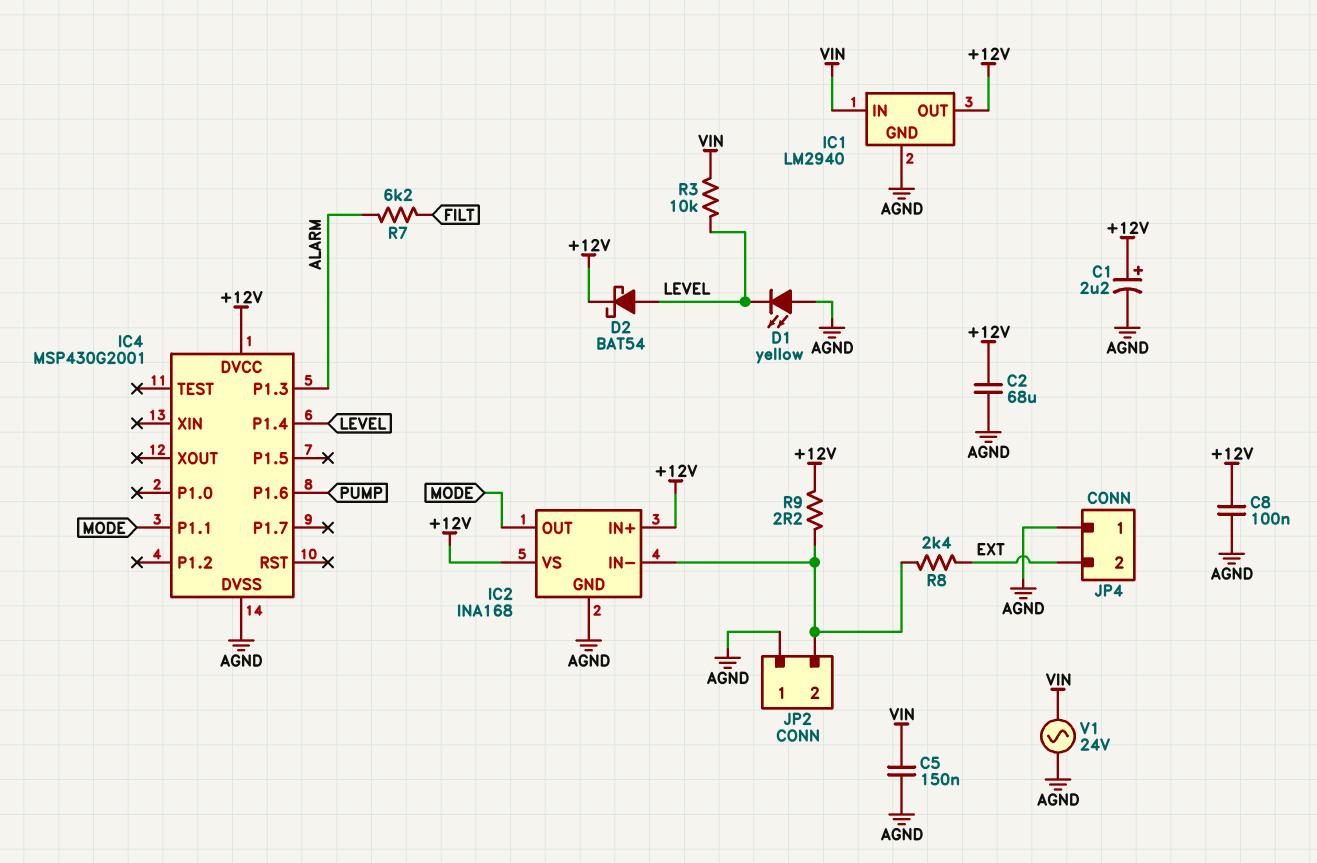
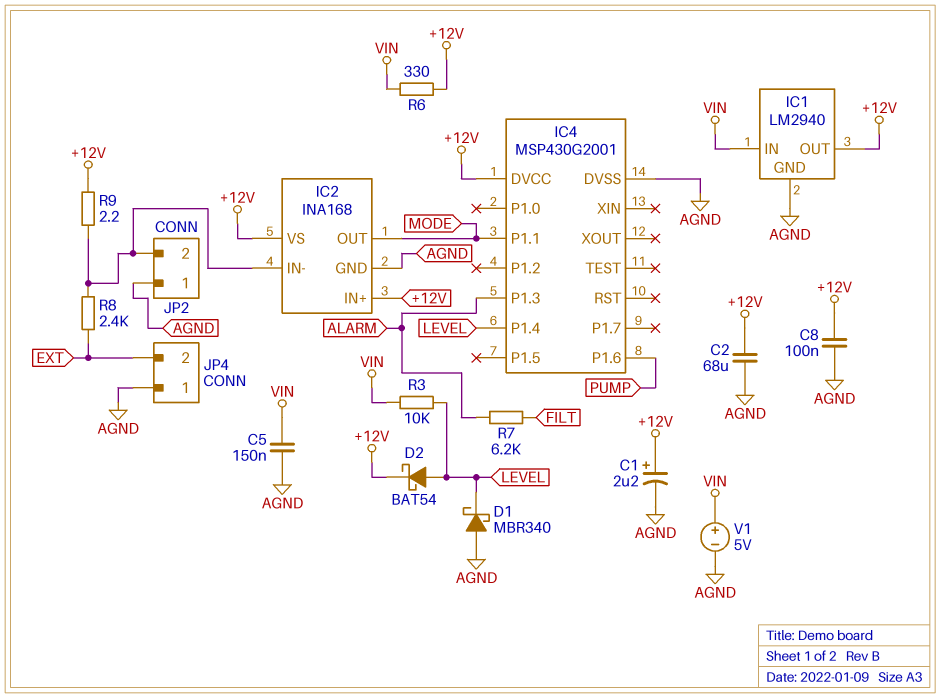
D1: LED yellow (A AGND, K LEVEL) -> schottky MBR340 (A AGND, K LEVEL)
R6: none -> 330 (+12V, VIN)
V1: AC 24V (AGND, VIN) -> 5V (plus VIN, minus AGND)

